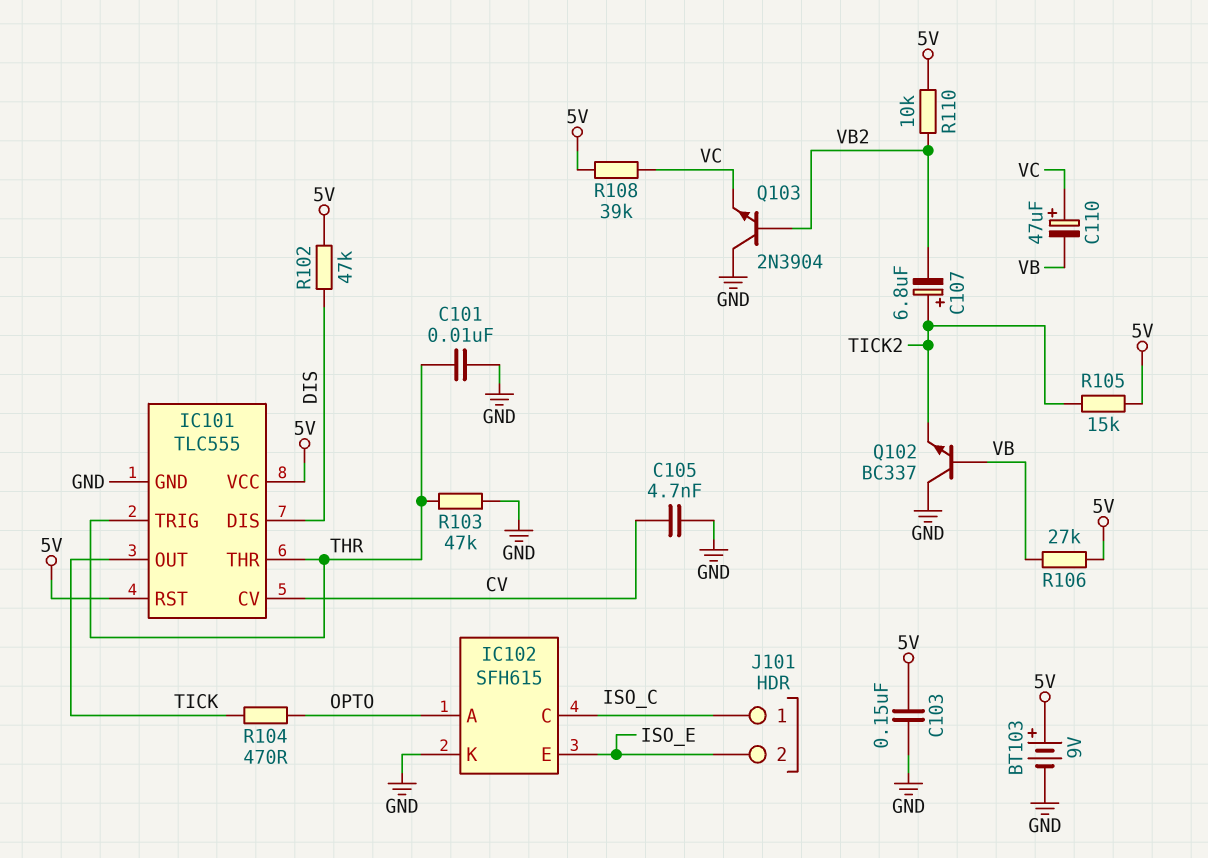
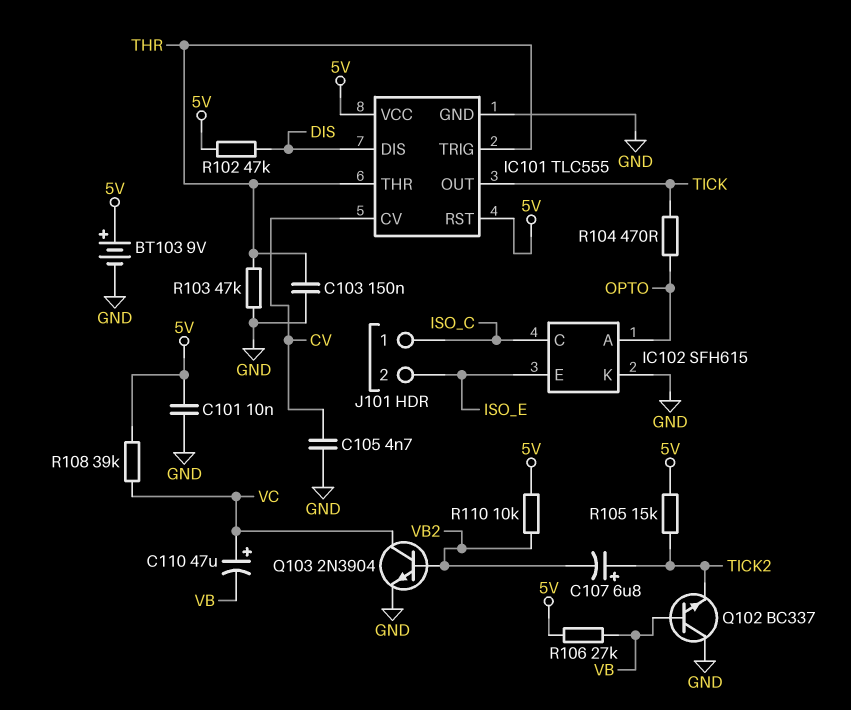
C101: 10nF (GND, THR) -> 10nF (5V, GND)
C103: 150nF (5V, GND) -> 150nF (GND, THR)
Q103: NPN 2N3904 (B VB2, C GND, E VC) -> NPN 2N3904 (B VB2, C VC, E GND)

